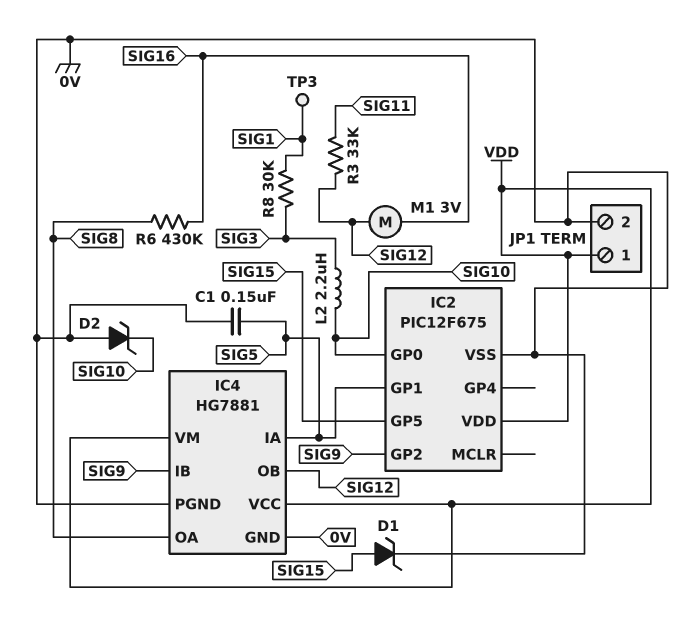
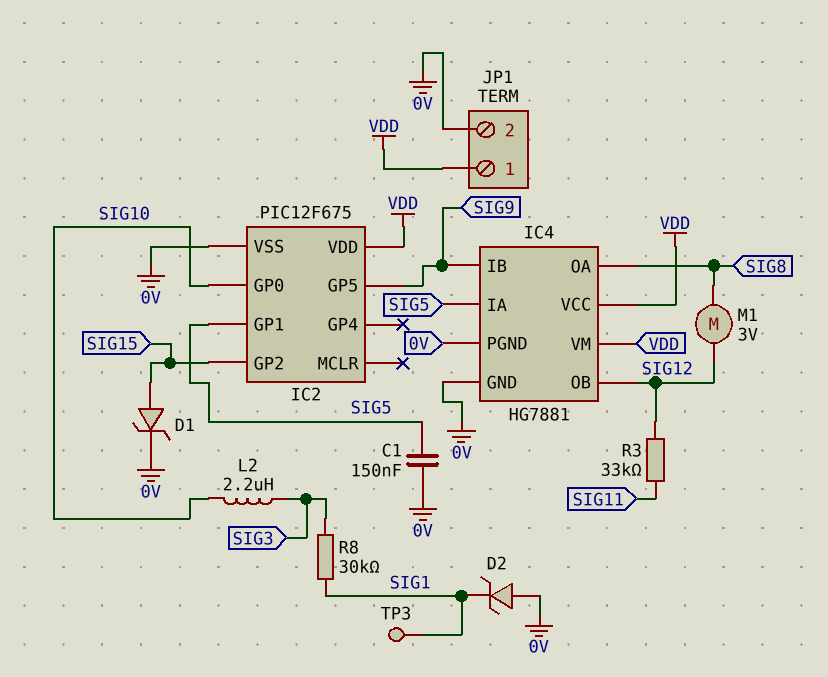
D2: zener (A 0V, K SIG10) -> zener (A 0V, K SIG1)
IC2 pin GP2: SIG9 -> SIG15
IC2 pin GP5: SIG15 -> SIG9
M1: motor 3V (SIG12, SIG16) -> motor 3V (SIG8, SIG12)
R6: 430k (SIG8, SIG16) -> none

